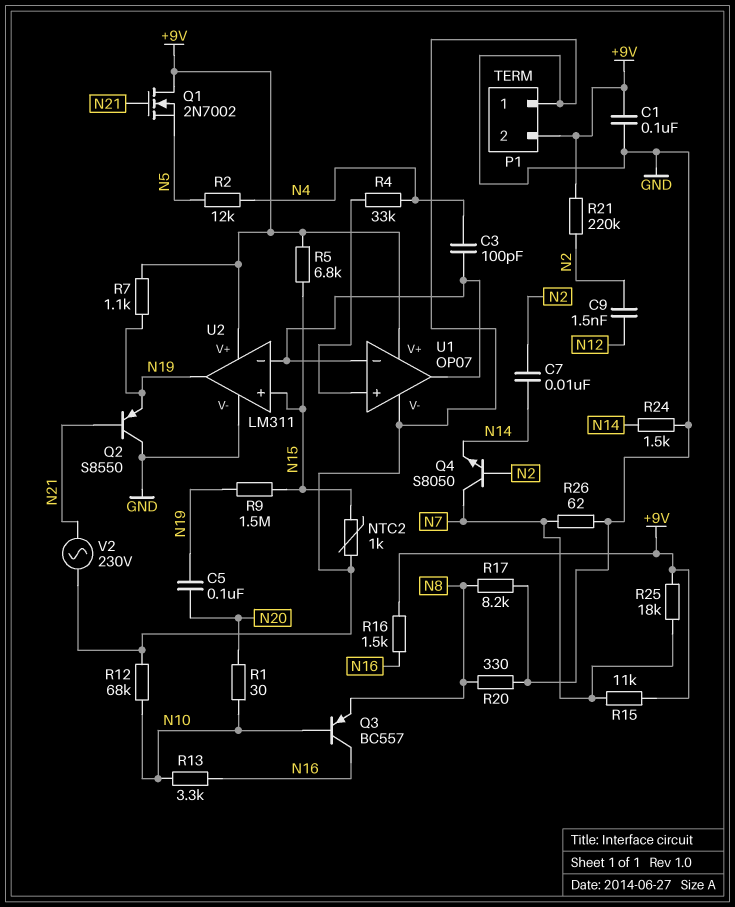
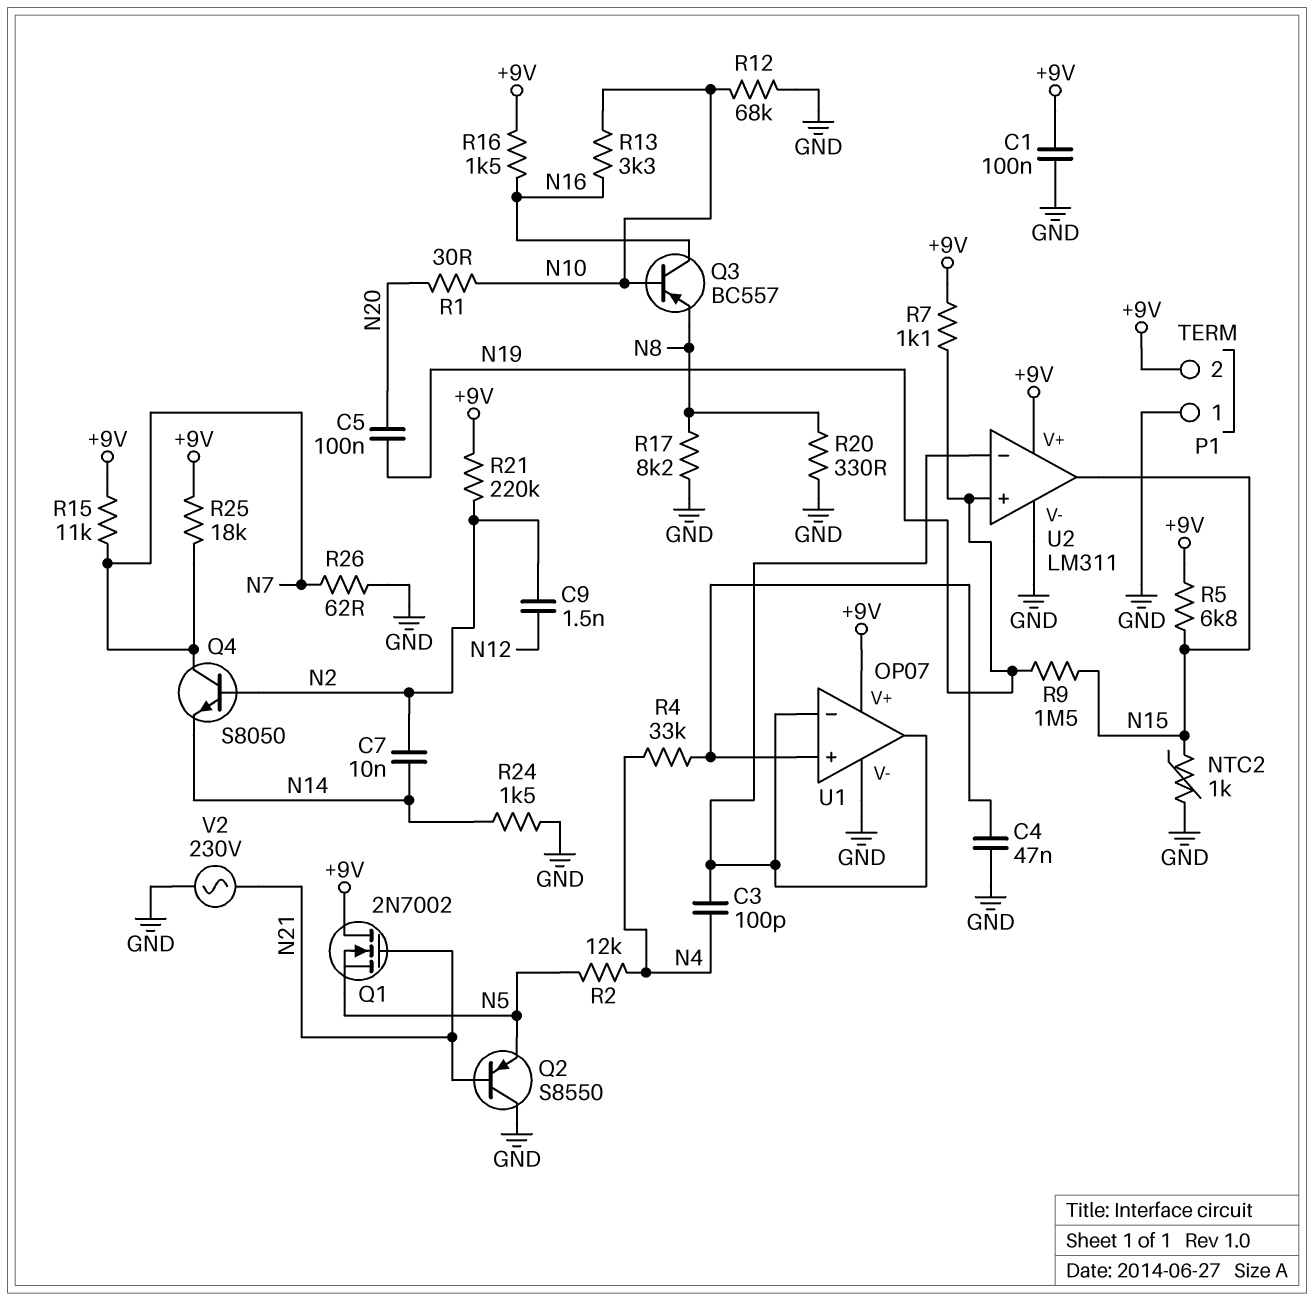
C4: none -> 47nF (GND, U1/in+)
Q2: PNP S8550 (B N21, C GND, E N19) -> PNP S8550 (B N21, C GND, E N5)
U2 pin in+: N15 -> N19
U2 pin out: N19 -> N15

